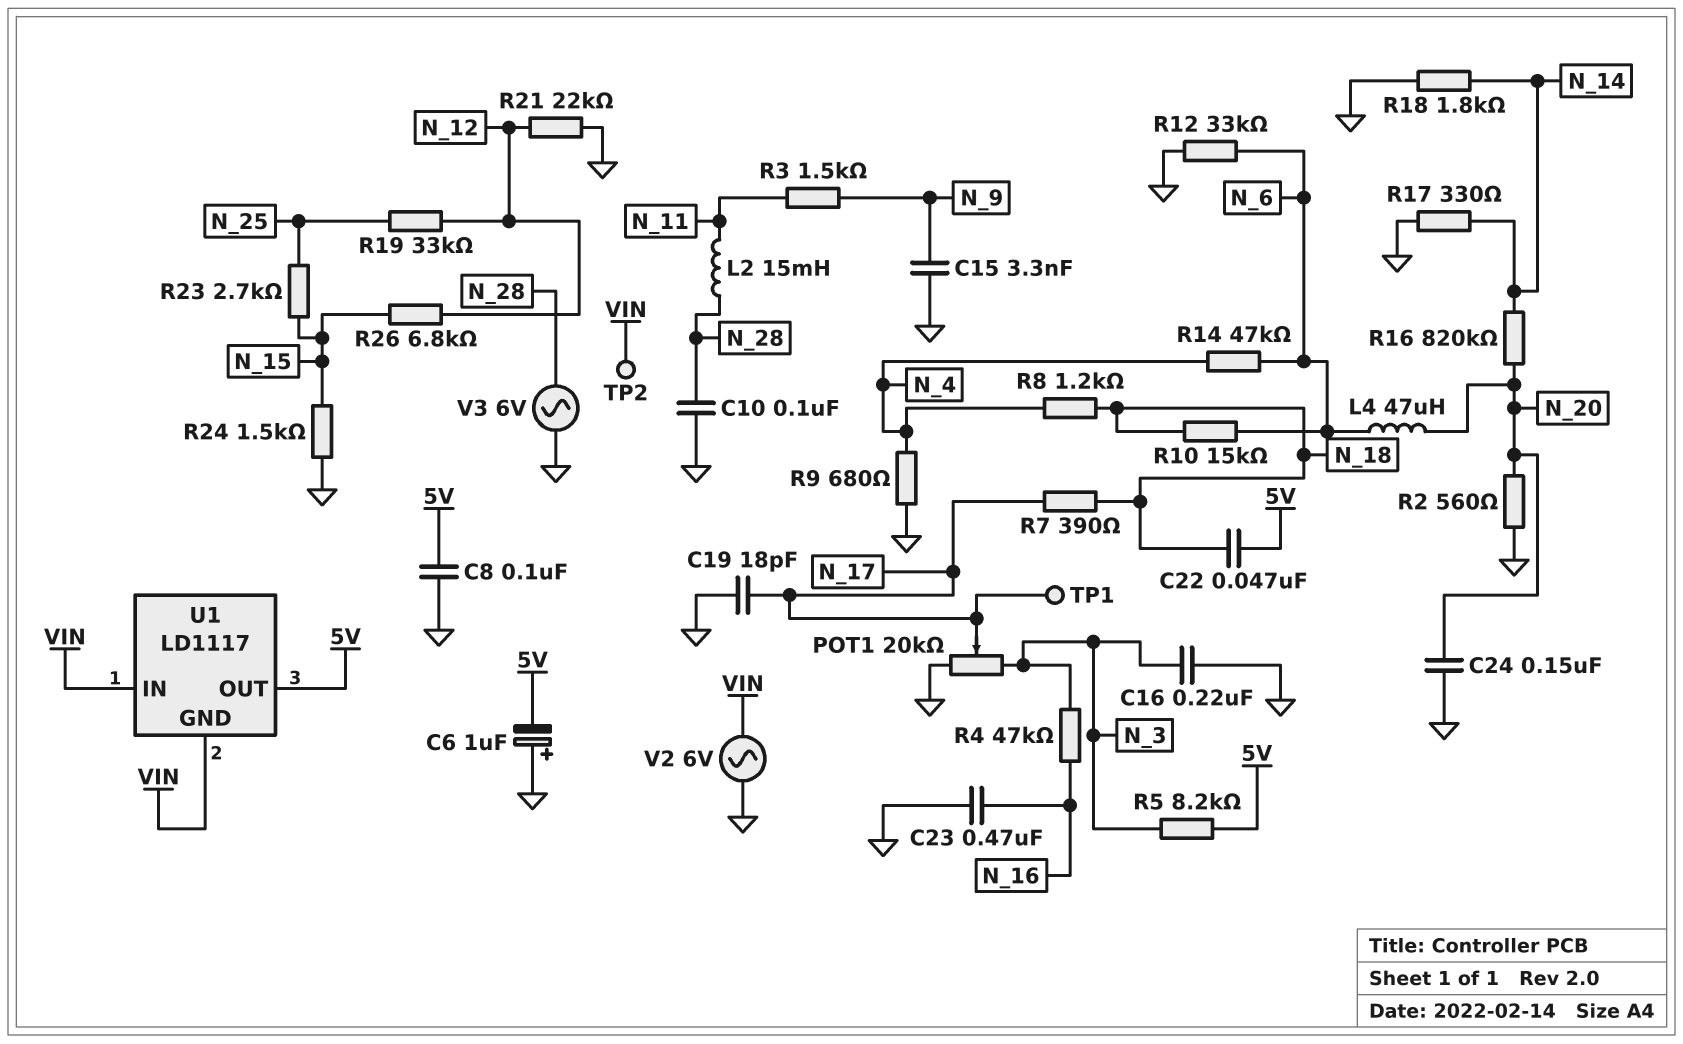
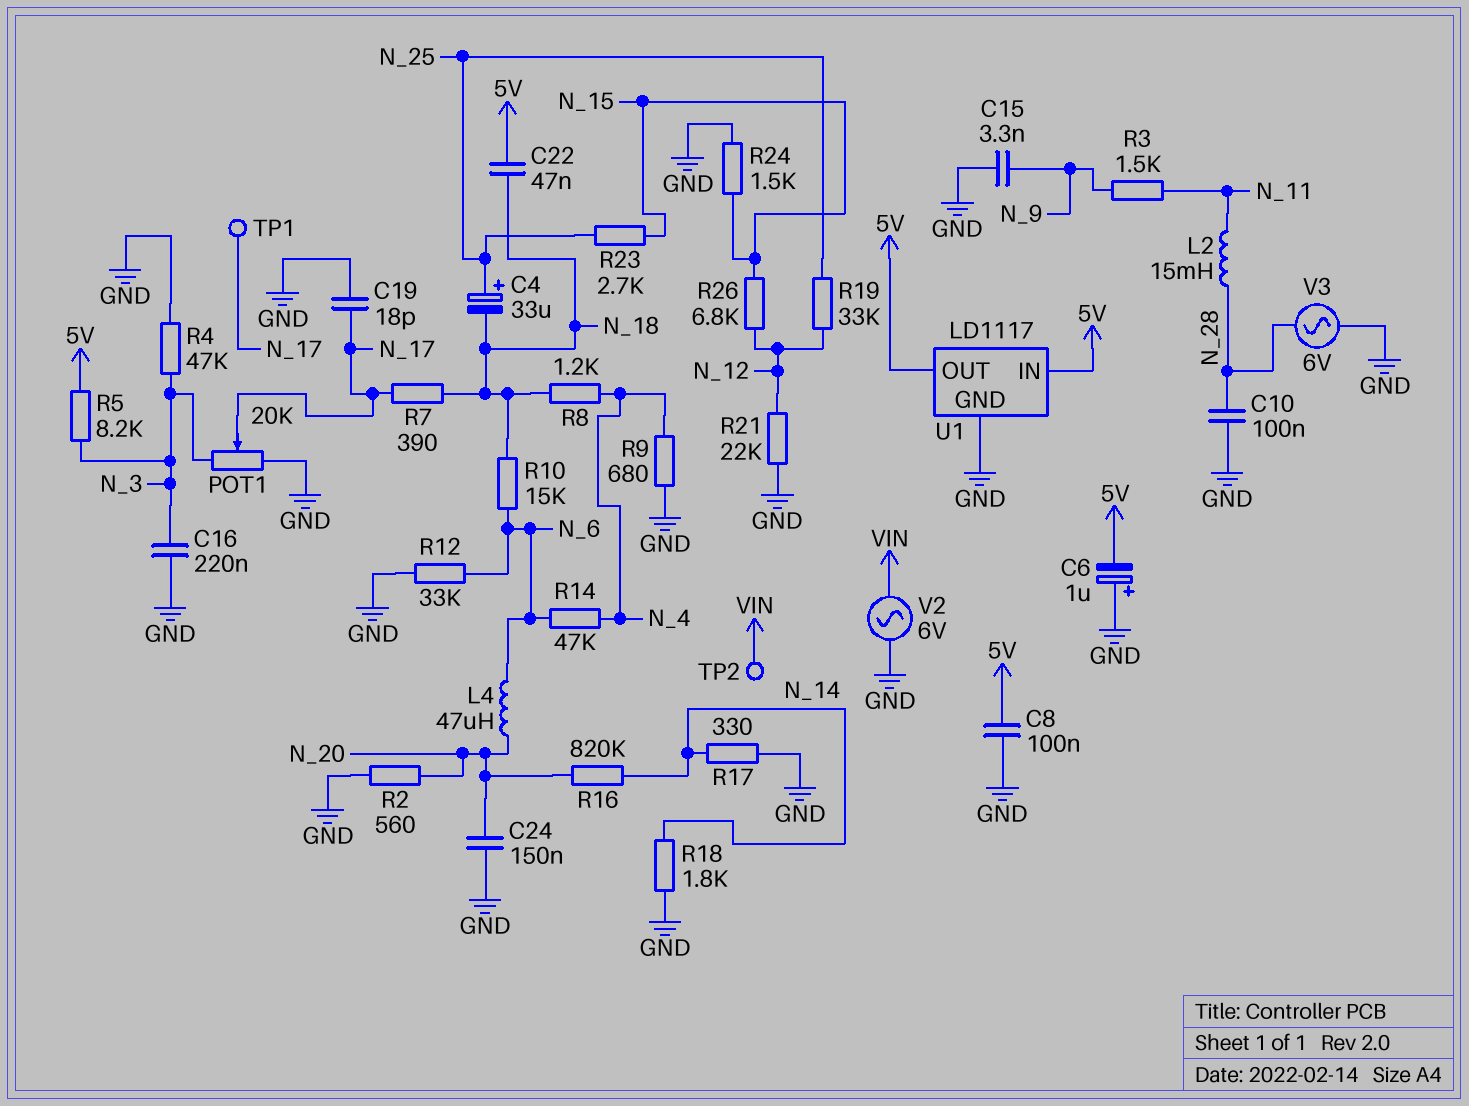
C4: none -> 33uF (plus N_25, minus N_18)
C23: 470nF (GND, N_16) -> none
R4: 47k (N_3, N_16) -> 47k (GND, N_3)
U1 pin GND: VIN -> GND
U1 pin IN: VIN -> 5V

